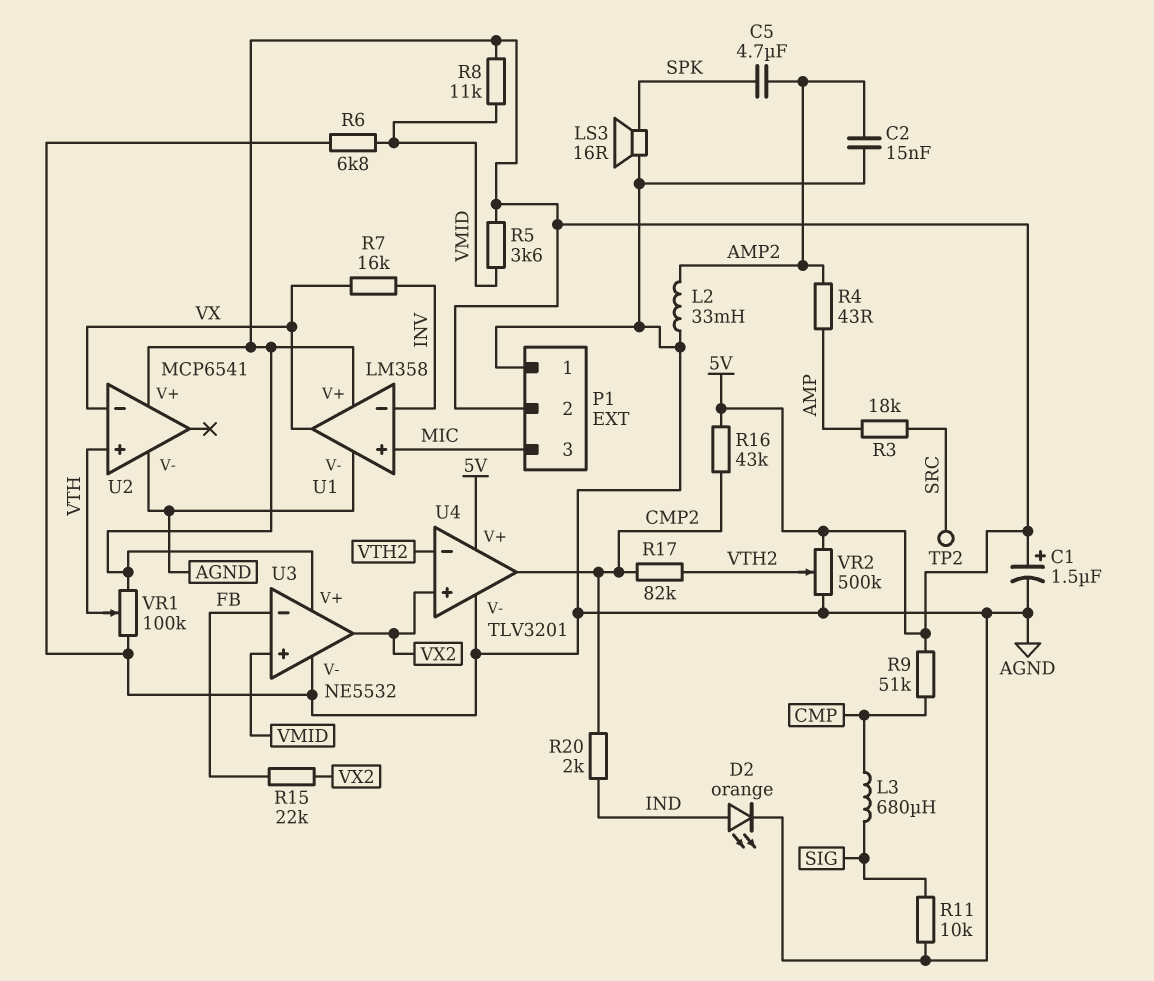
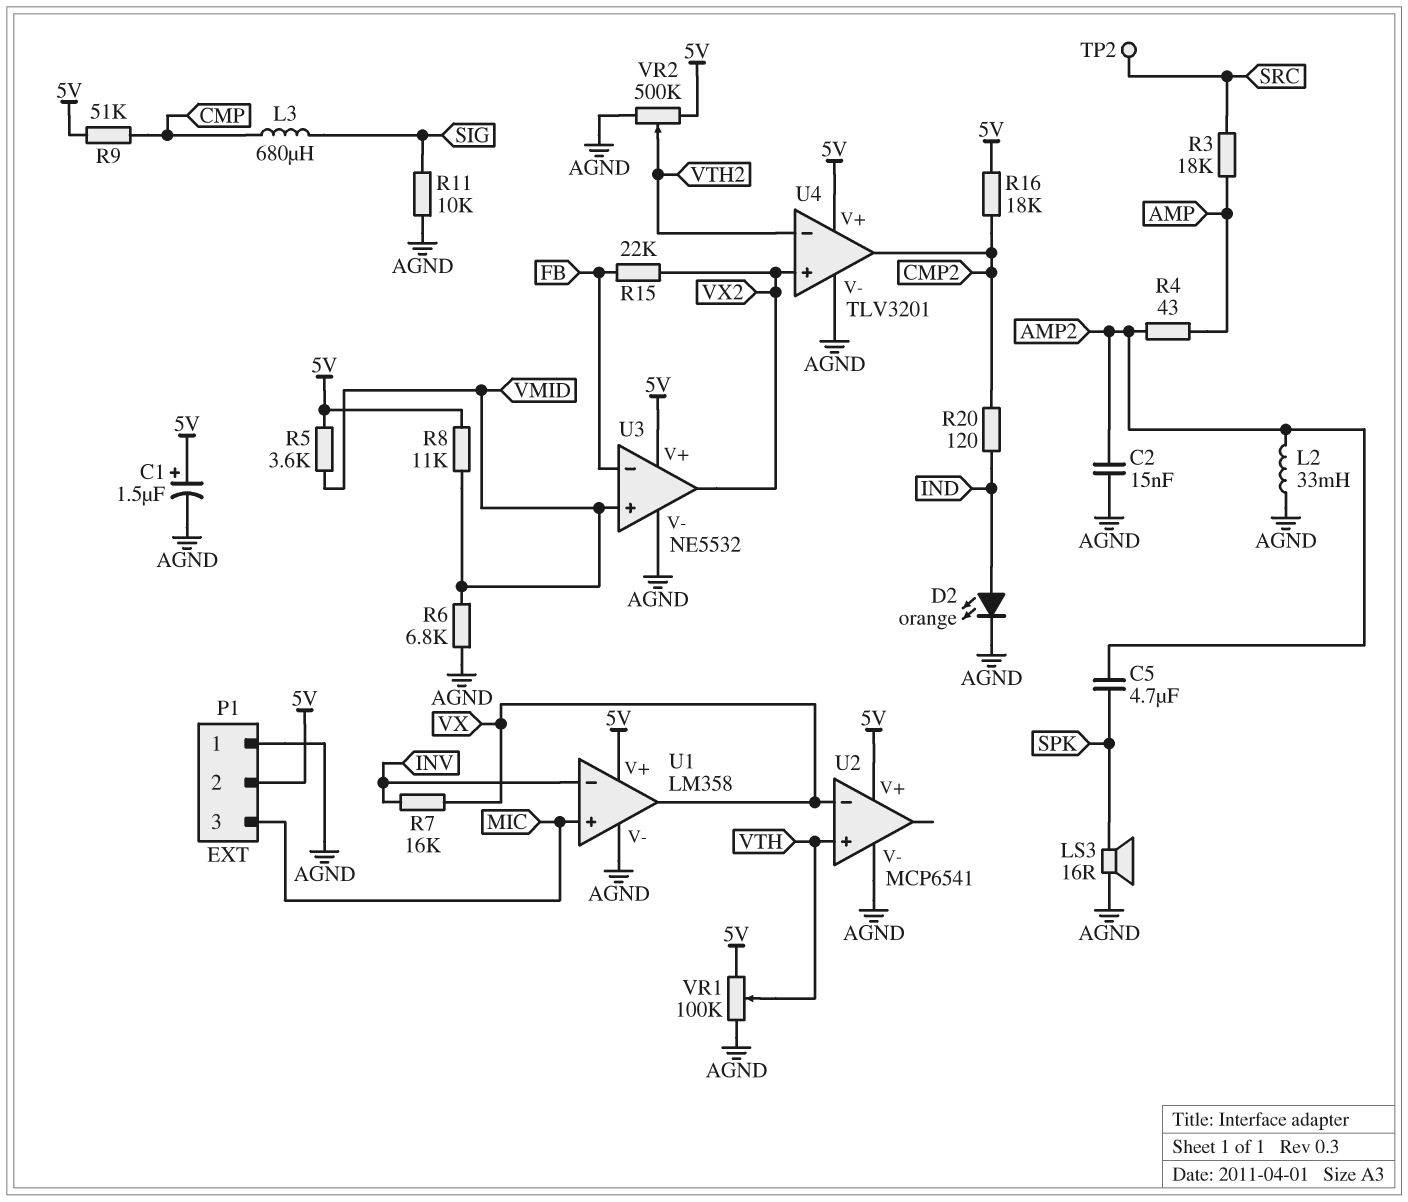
R16: 43k (5V, CMP2) -> 18k (5V, CMP2)
R17: 82k (CMP2, VTH2) -> none
R20: 2k (CMP2, IND) -> 120 (CMP2, IND)

